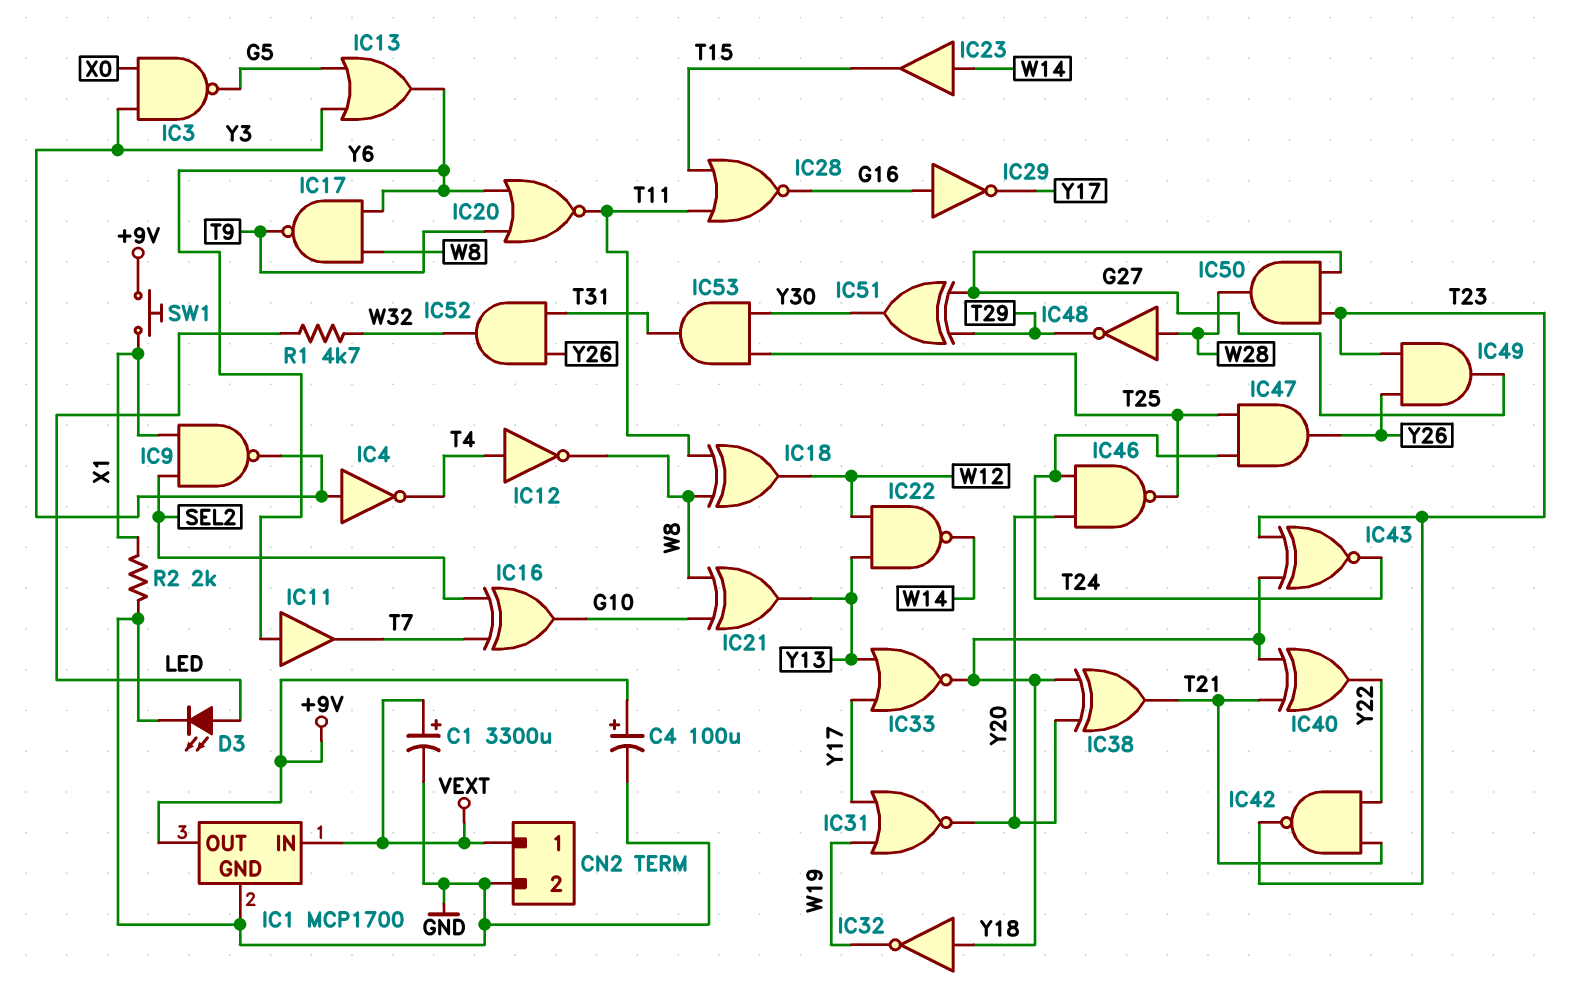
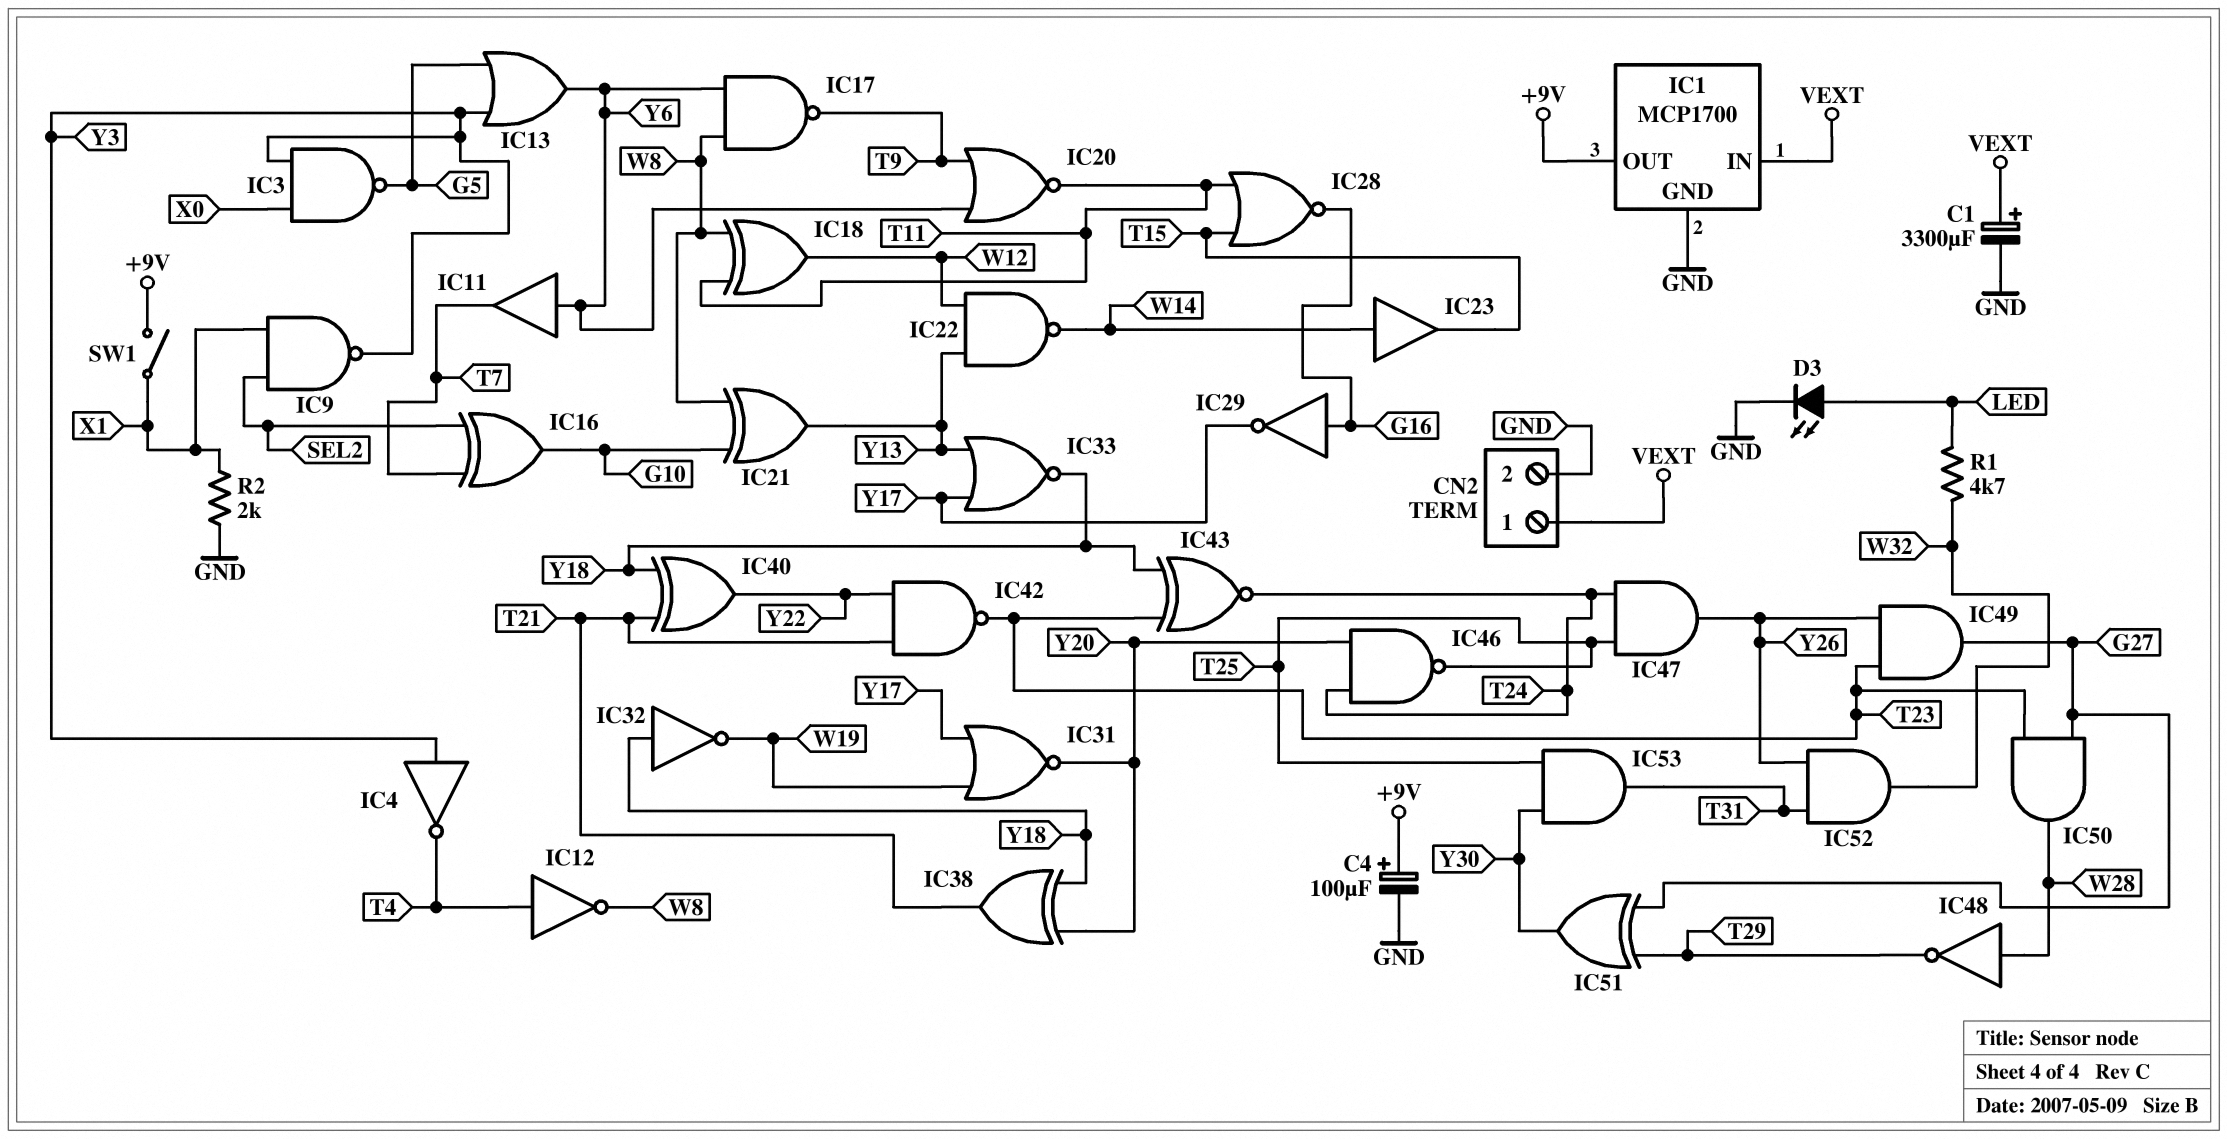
SW1: button (+9V, X1) -> switch (+9V, X1)

